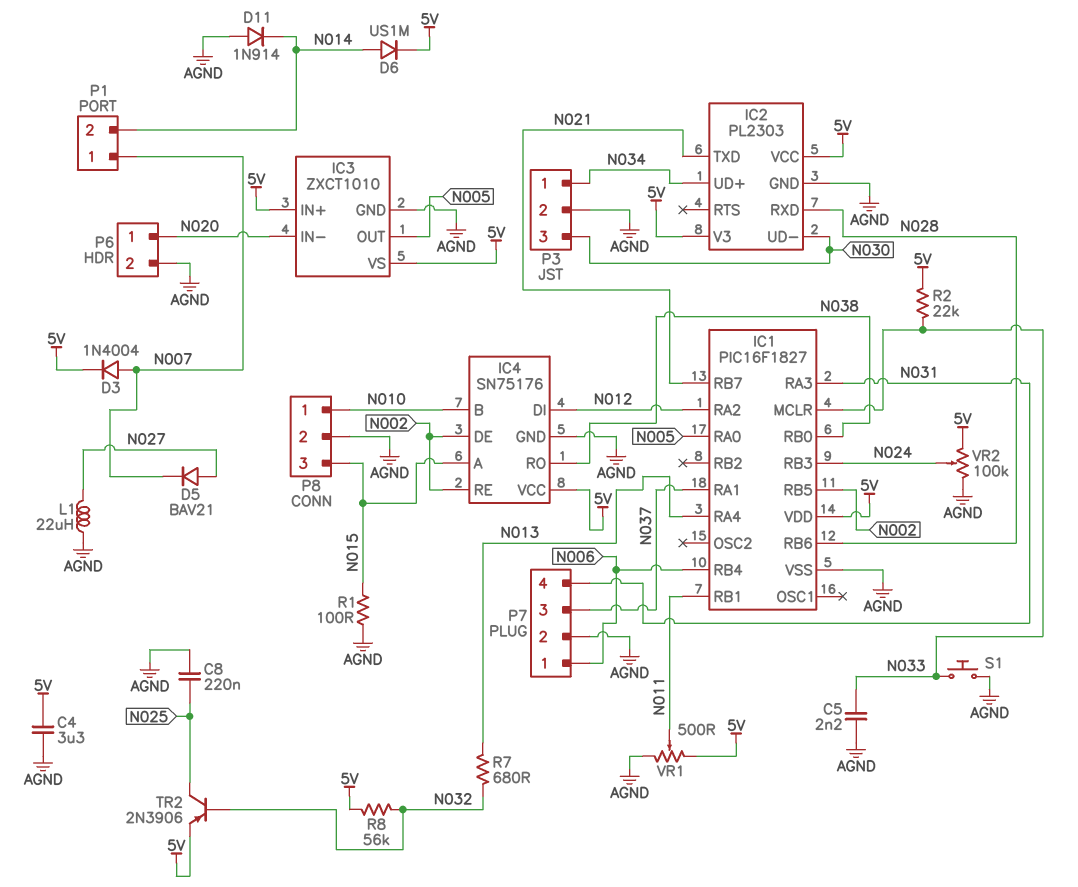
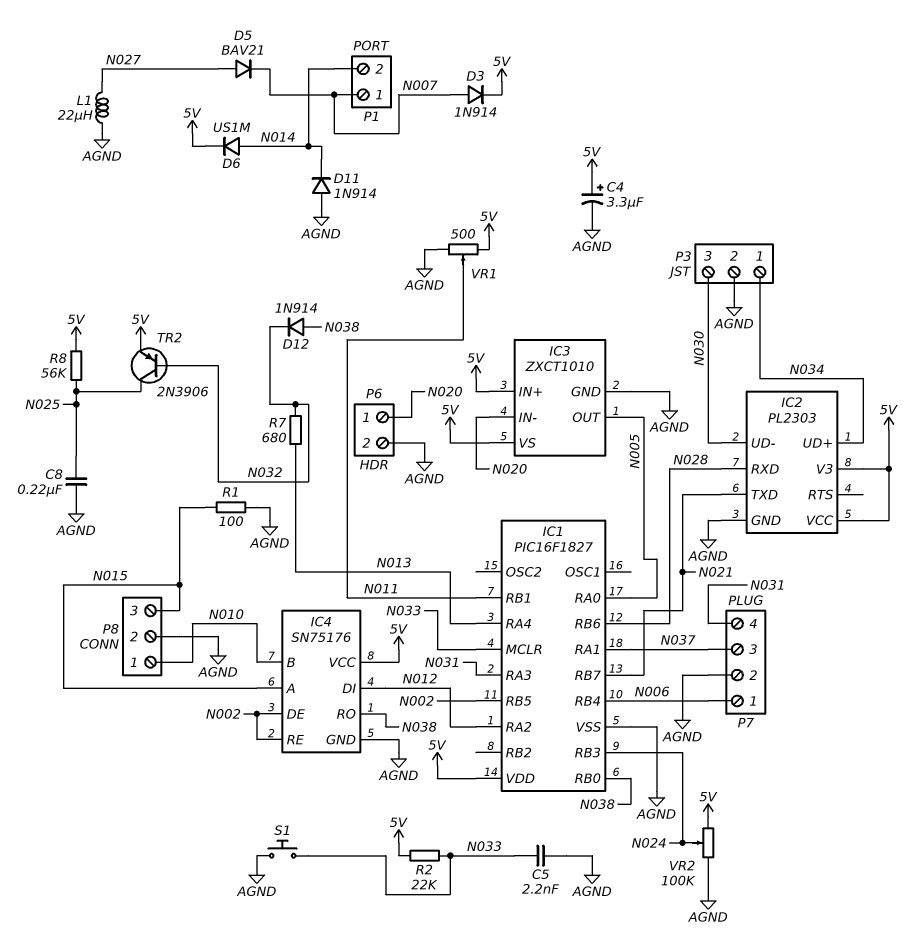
C4: 3.3uF (5V, AGND) -> 3.3uF (plus 5V, minus AGND)
D3: diode 1N4004 (A N007, K 5V) -> diode 1N914 (A N007, K 5V)
D12: none -> diode 1N914 (A N038, K N032)
R8: 56k (5V, N032) -> 56k (5V, N025)

